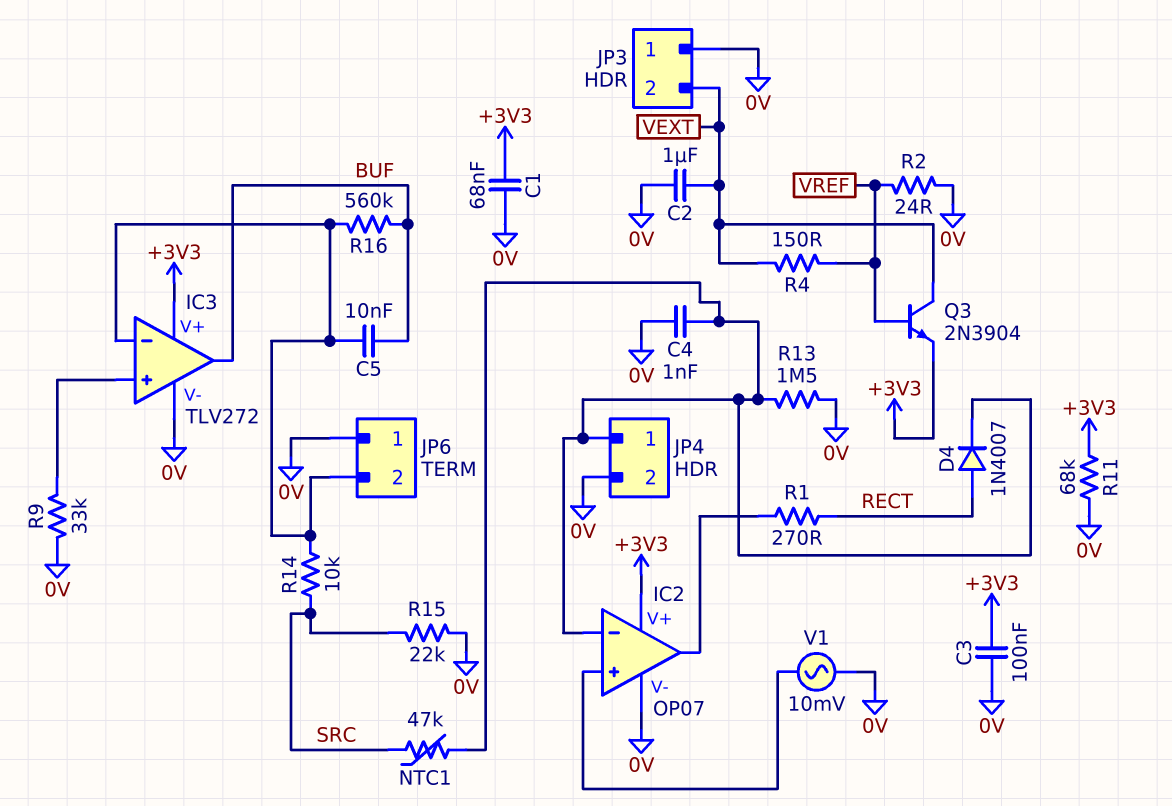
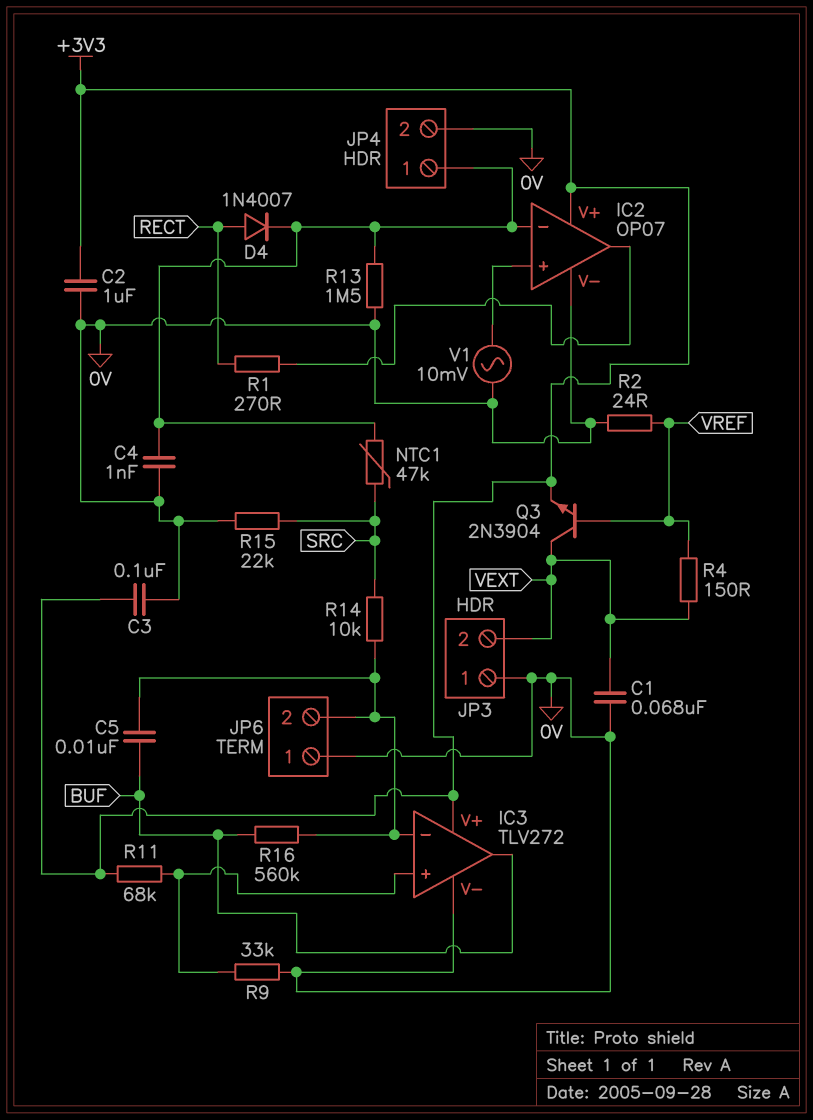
C1: 68nF (+3V3, 0V) -> 68nF (0V, VEXT)
C2: 1uF (0V, VEXT) -> 1uF (+3V3, 0V)
R11: 68k (+3V3, 0V) -> 68k (+3V3, IC3/in+)

